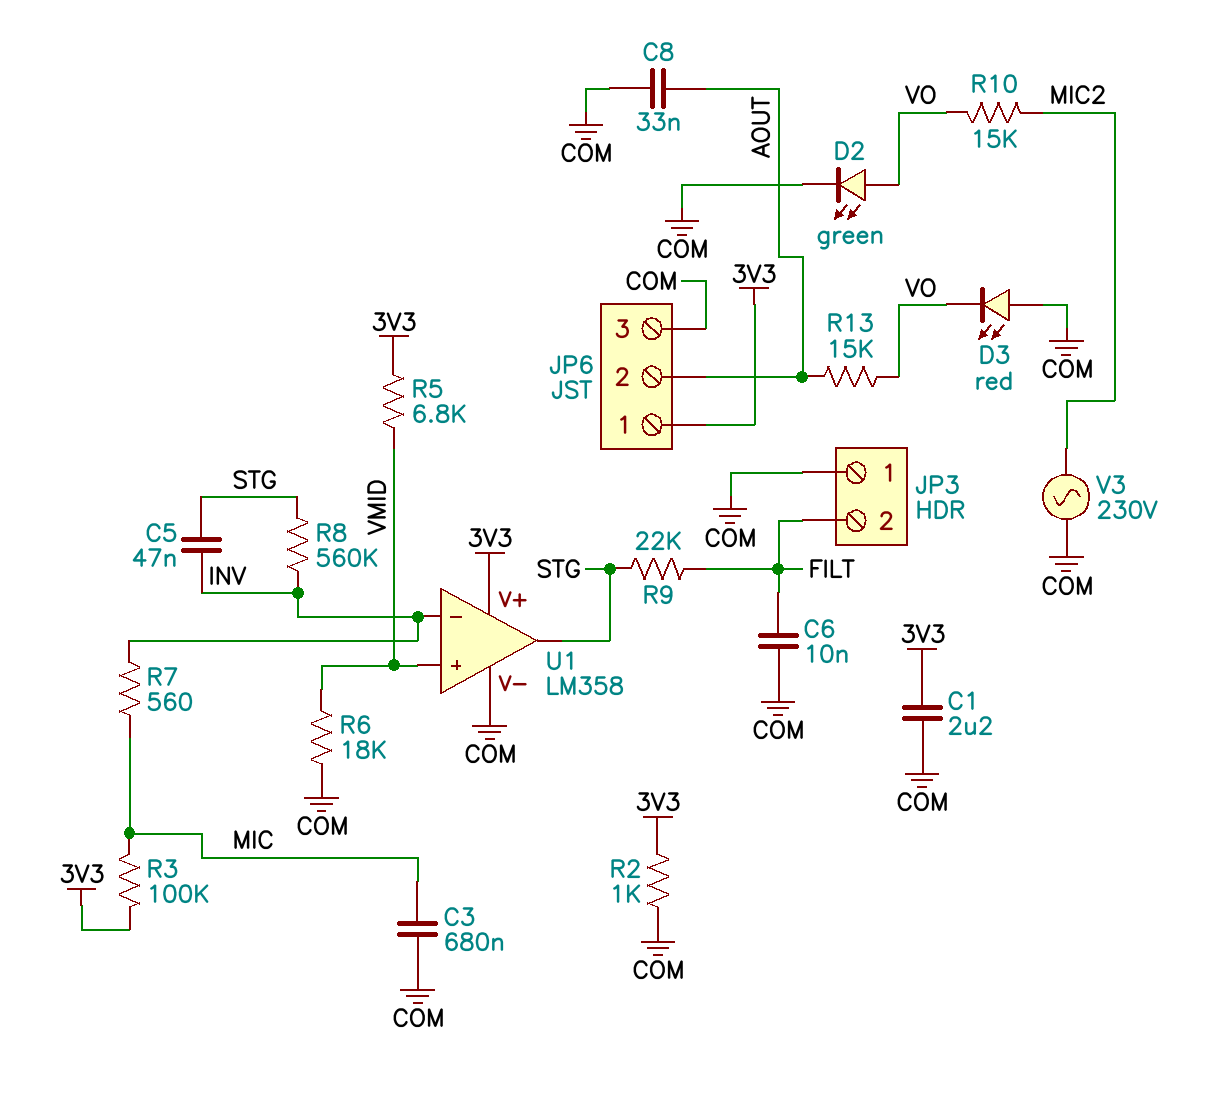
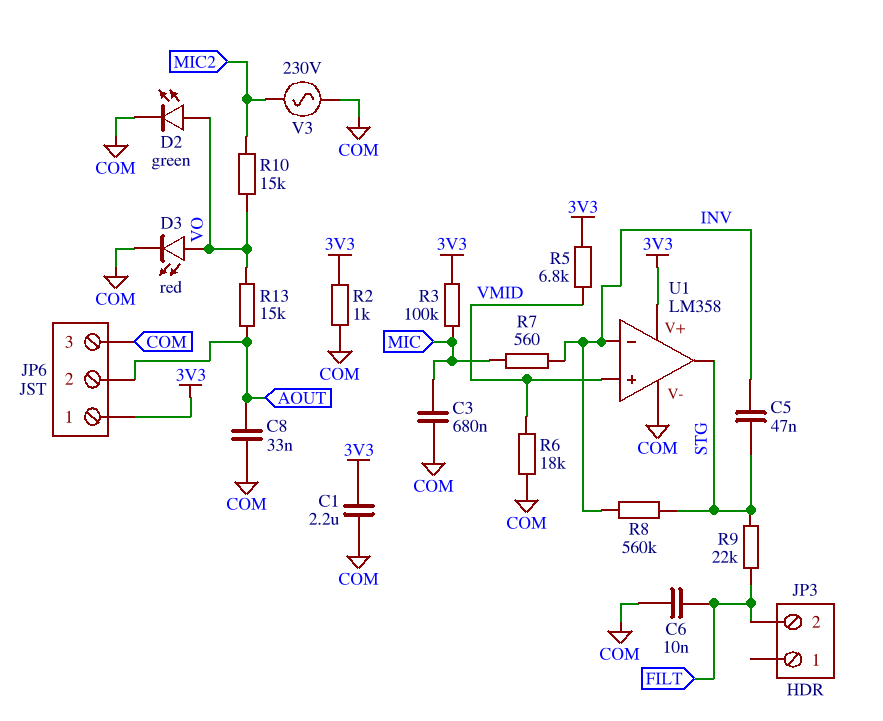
D3: LED red (A COM, K VO) -> LED red (A VO, K COM)
JP3 pin 1: COM -> none

